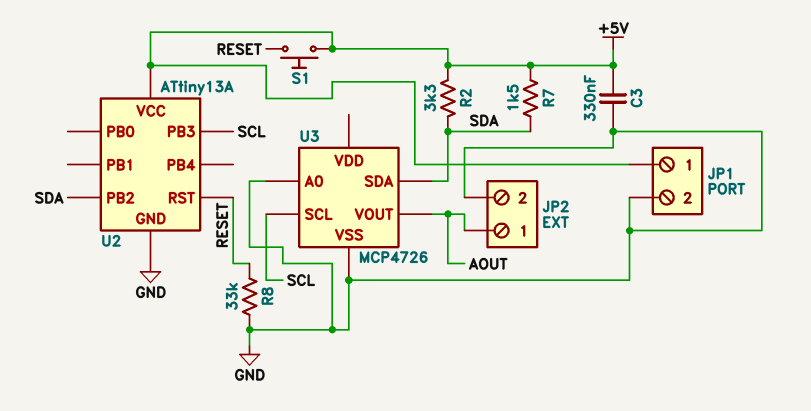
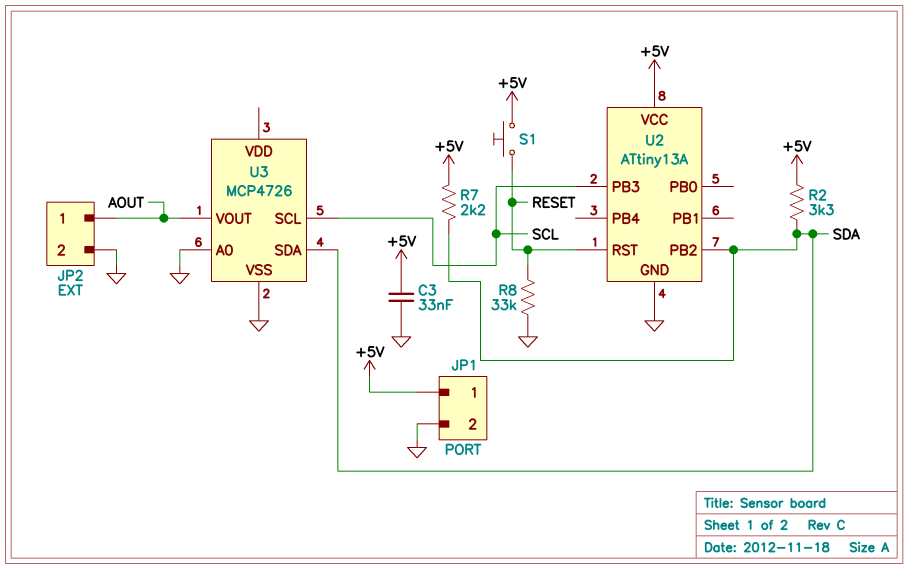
C3: 330nF (+5V, GND) -> 33nF (+5V, GND)
R7: 1.5k (+5V, SDA) -> 2.2k (+5V, SDA)

